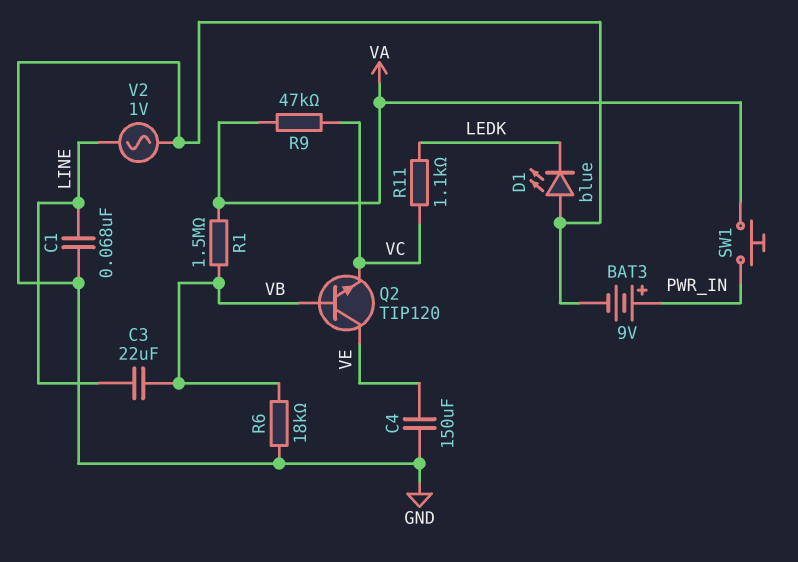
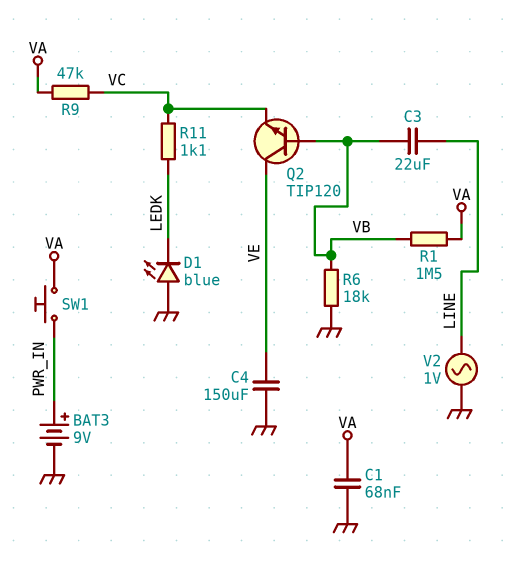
C1: 68nF (GND, LINE) -> 68nF (GND, VA)

